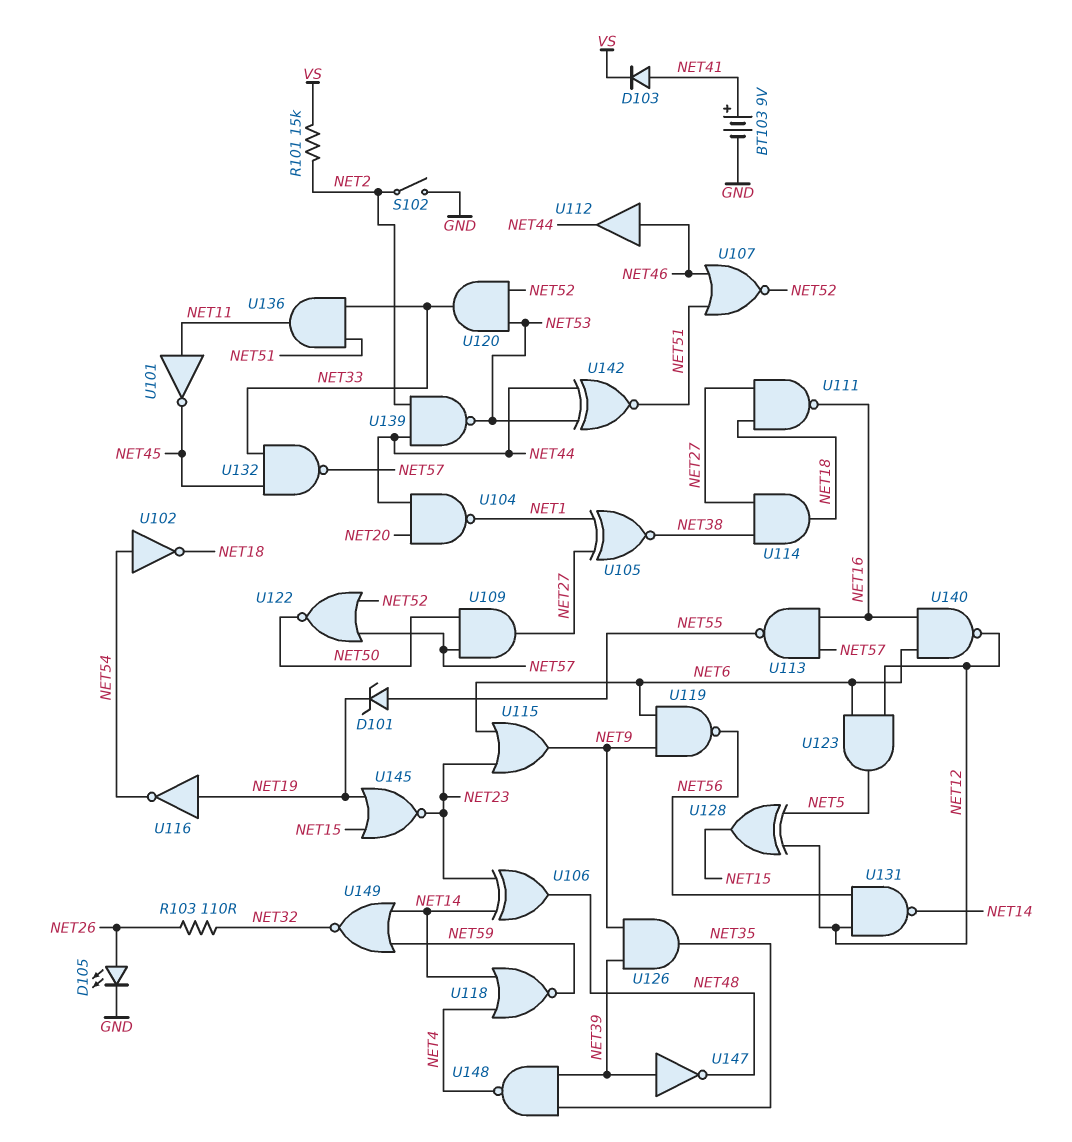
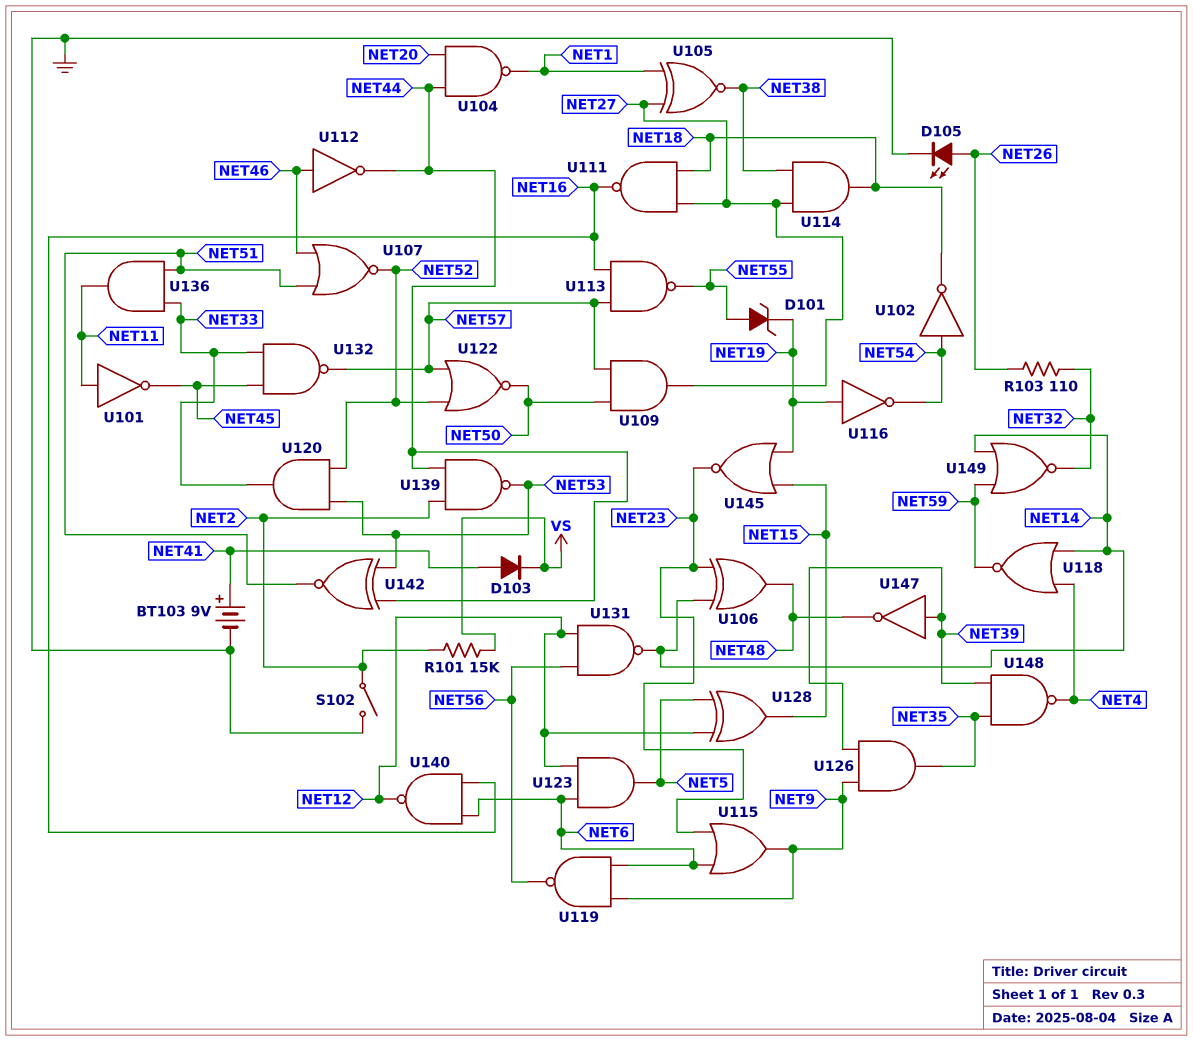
U112: buffer (in NET46, out NET44) -> NOT (in NET46, out NET44)

